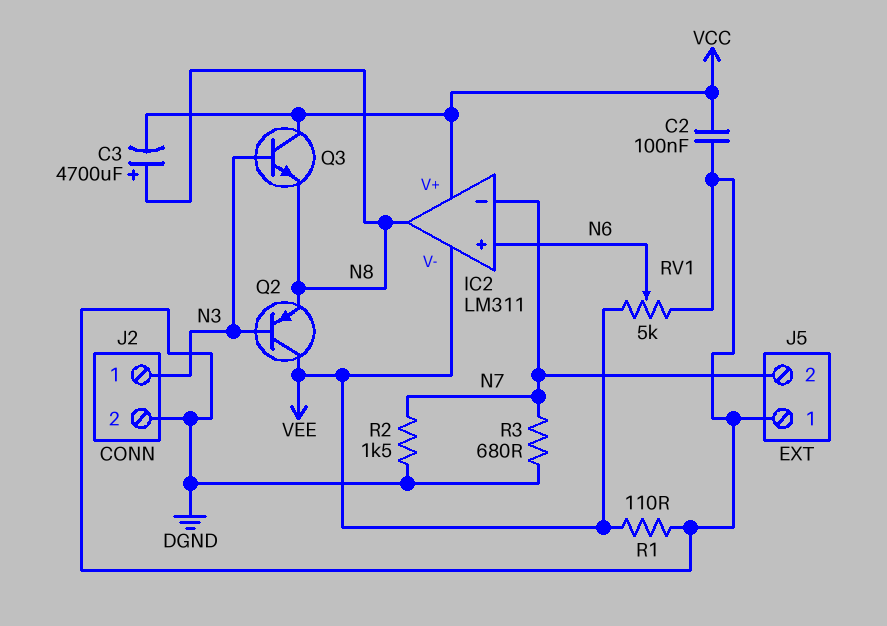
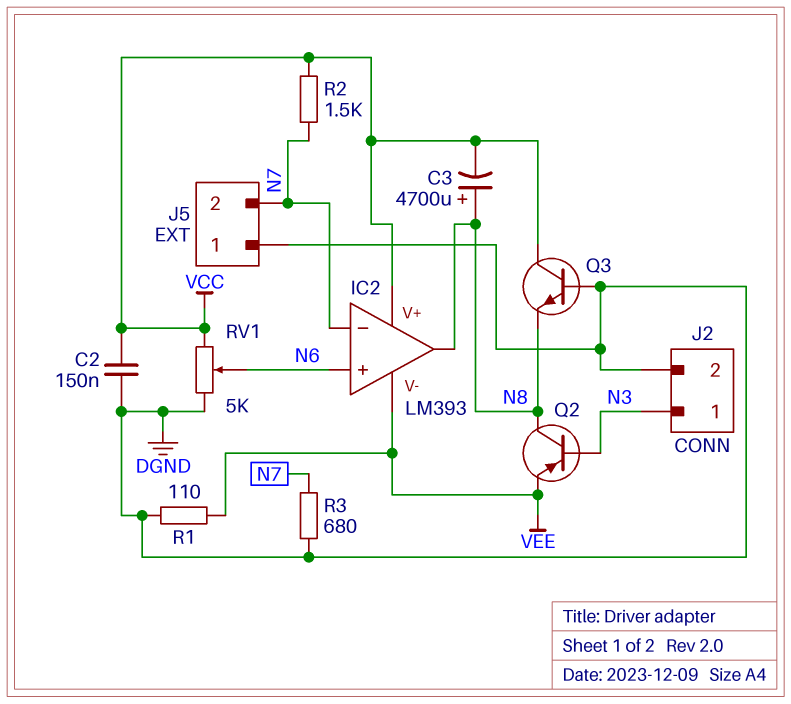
C2: 100nF (DGND, VCC) -> 150nF (DGND, VCC)
IC2: LM311 -> LM393
Q2: PNP (B N3, C VEE, E N8) -> PNP (B N3, C N8, E VEE)
Q3: NPN (B N3, C VCC, E N8) -> NPN (B DGND, C VCC, E N8)
R2: 1.5k (DGND, N7) -> 1.5k (N7, VCC)
RV1: 5k (DGND, VEE, wiper N6) -> 5k (DGND, VCC, wiper N6)

